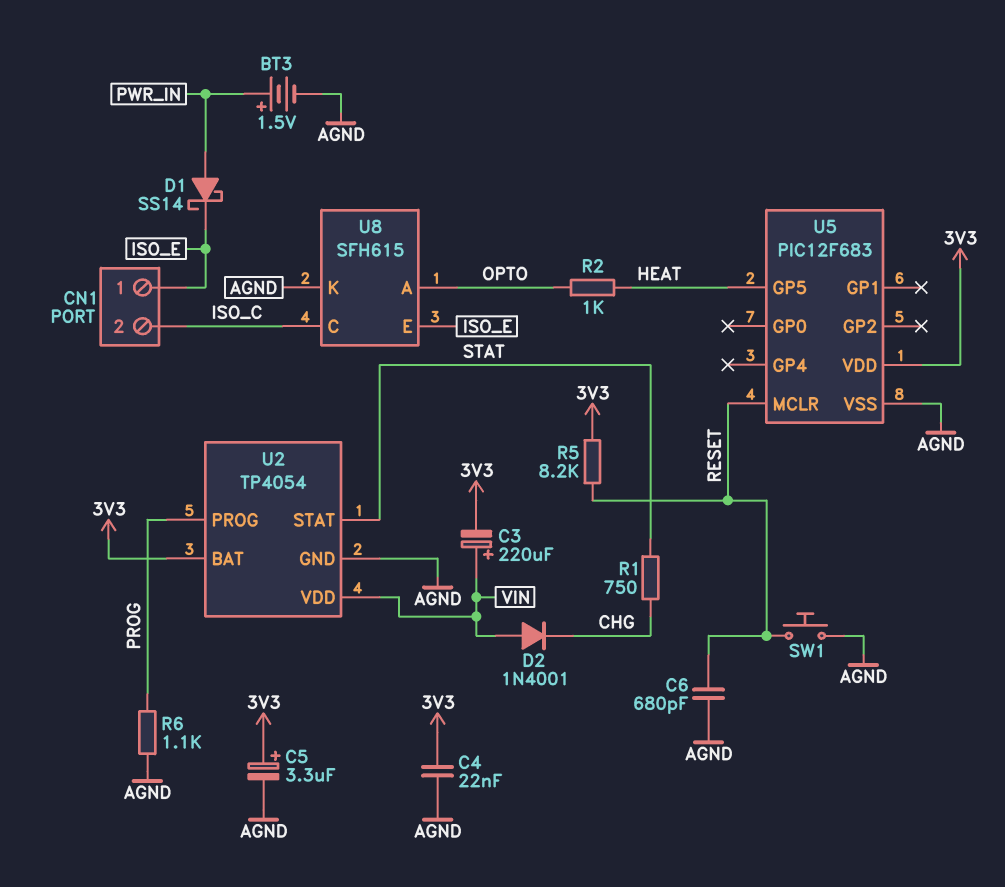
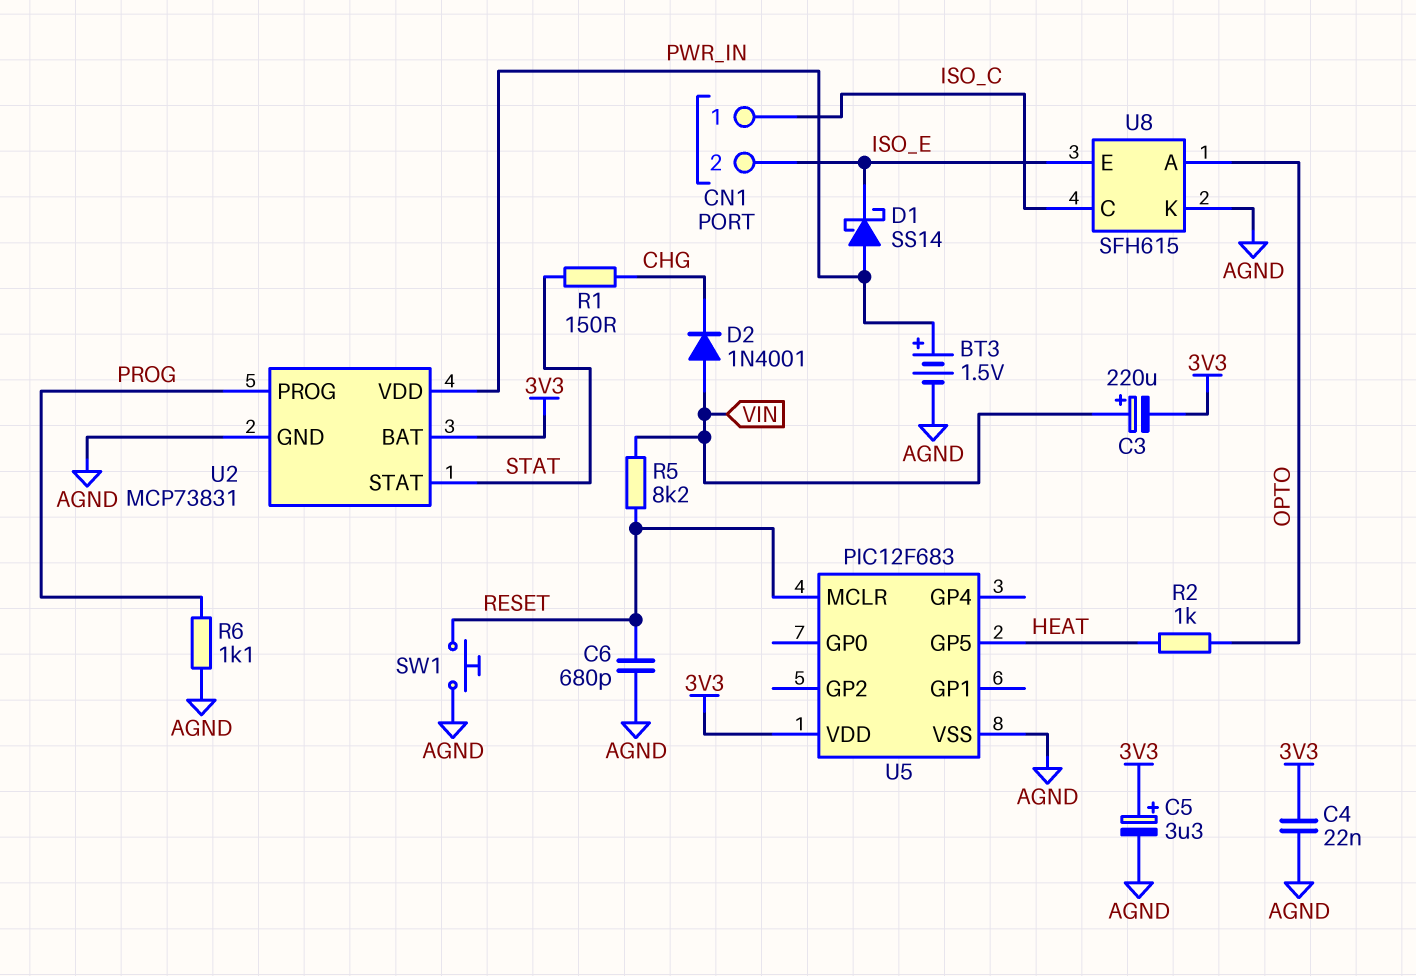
CN1 pin 1: ISO_E -> ISO_C
CN1 pin 2: ISO_C -> ISO_E
R1: 750 (CHG, STAT) -> 150 (CHG, STAT)
R5: 8.2k (3V3, RESET) -> 8.2k (RESET, VIN)
U2: TP4054 -> MCP73831
U2 pin VDD: VIN -> PWR_IN

